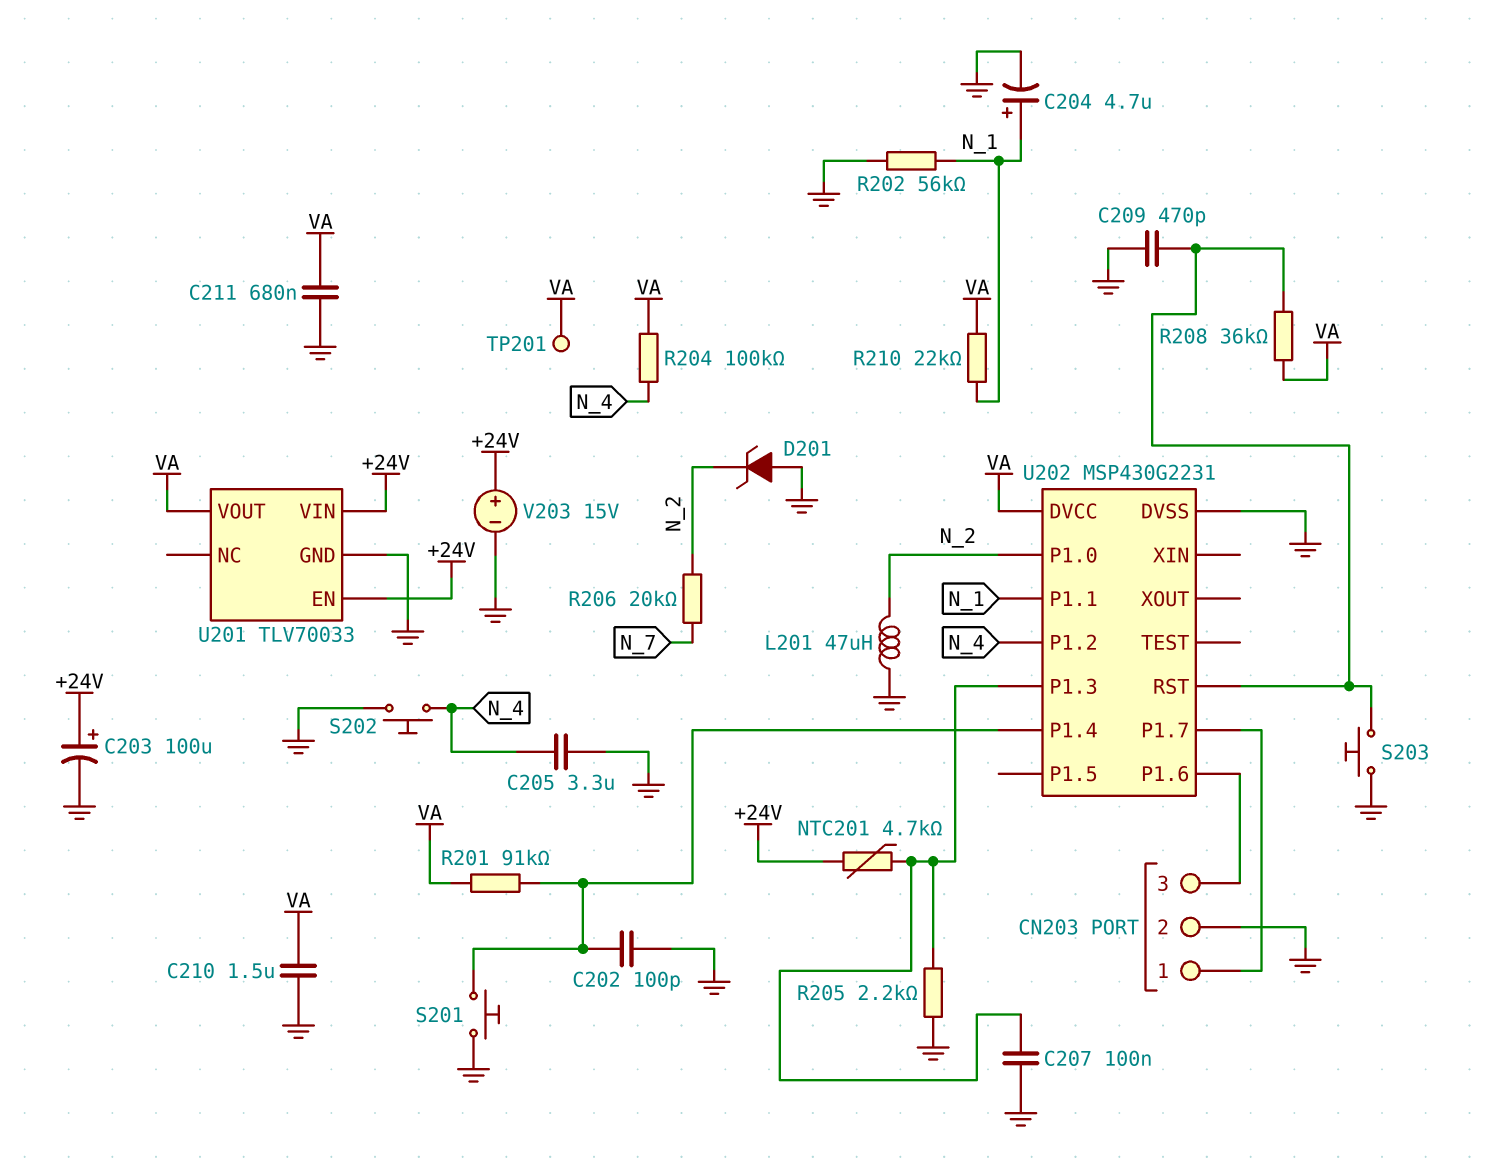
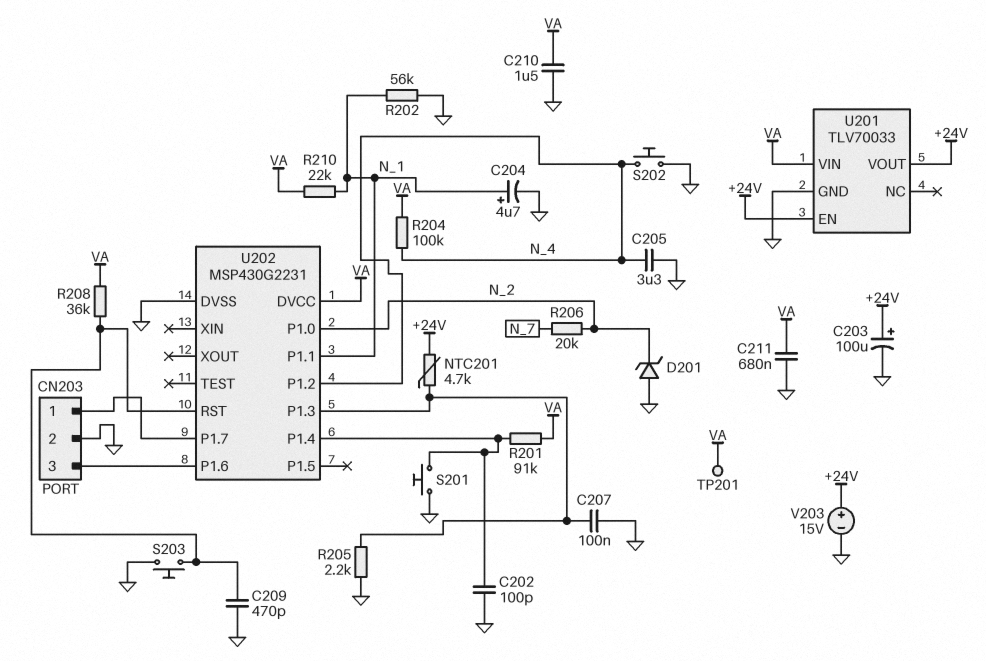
L201: 47uH (GND, N_2) -> none
U201 pin VIN: +24V -> VA
U201 pin VOUT: VA -> +24V

